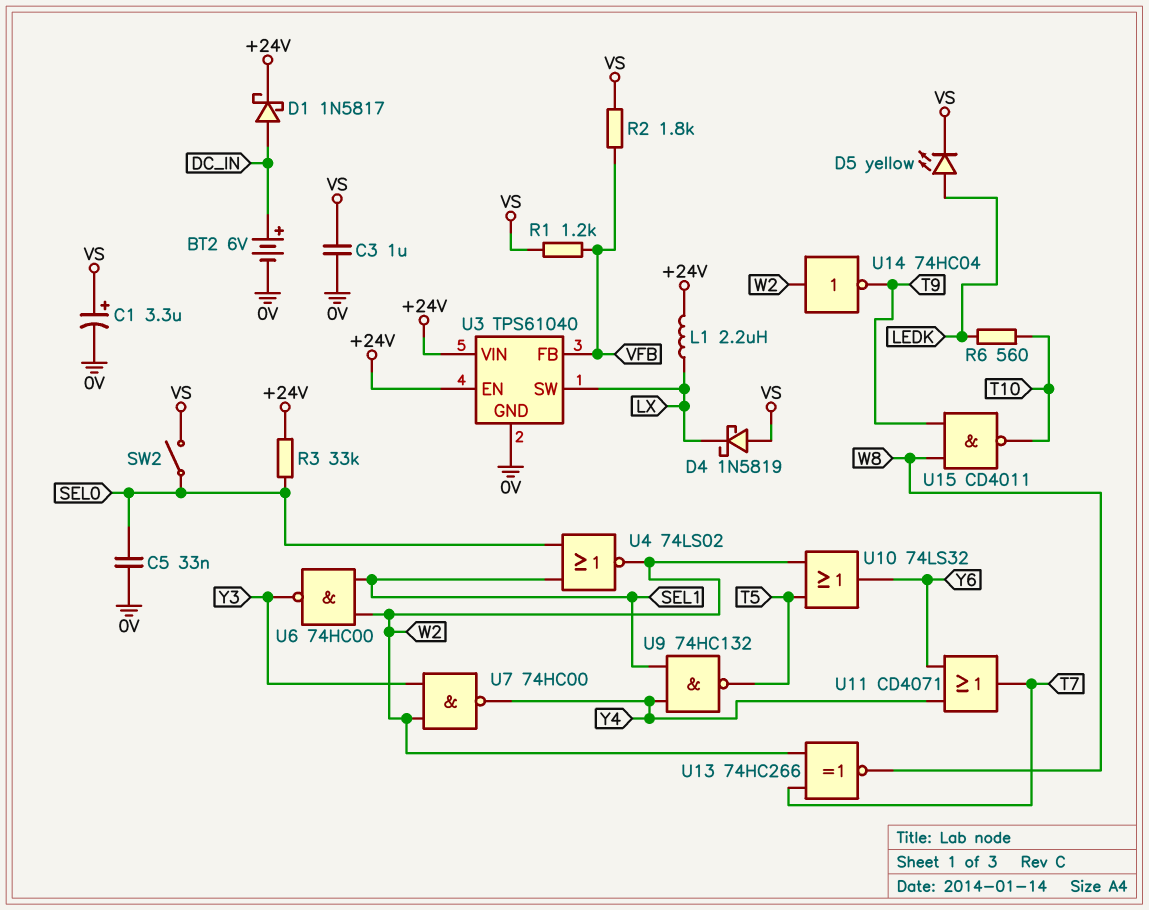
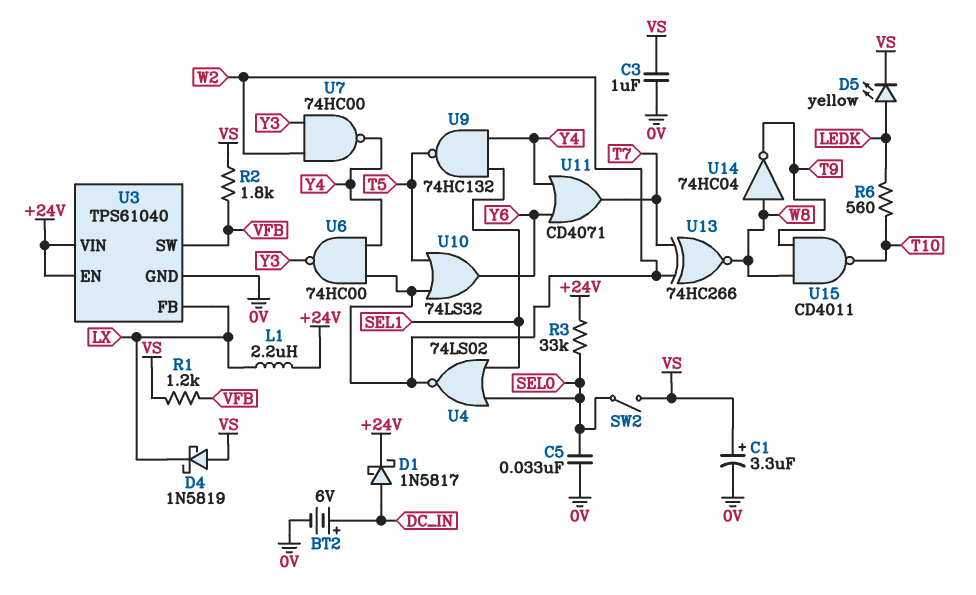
U3 pin FB: VFB -> LX
U3 pin SW: LX -> VFB
U6: NAND 74HC00 (in SEL1, in W2, out Y3) -> NAND 74HC00 (in W2, in Y4, out Y3)
U14: NOT 74HC04 (in W2, out T9) -> NOT 74HC04 (in W8, out T9)

